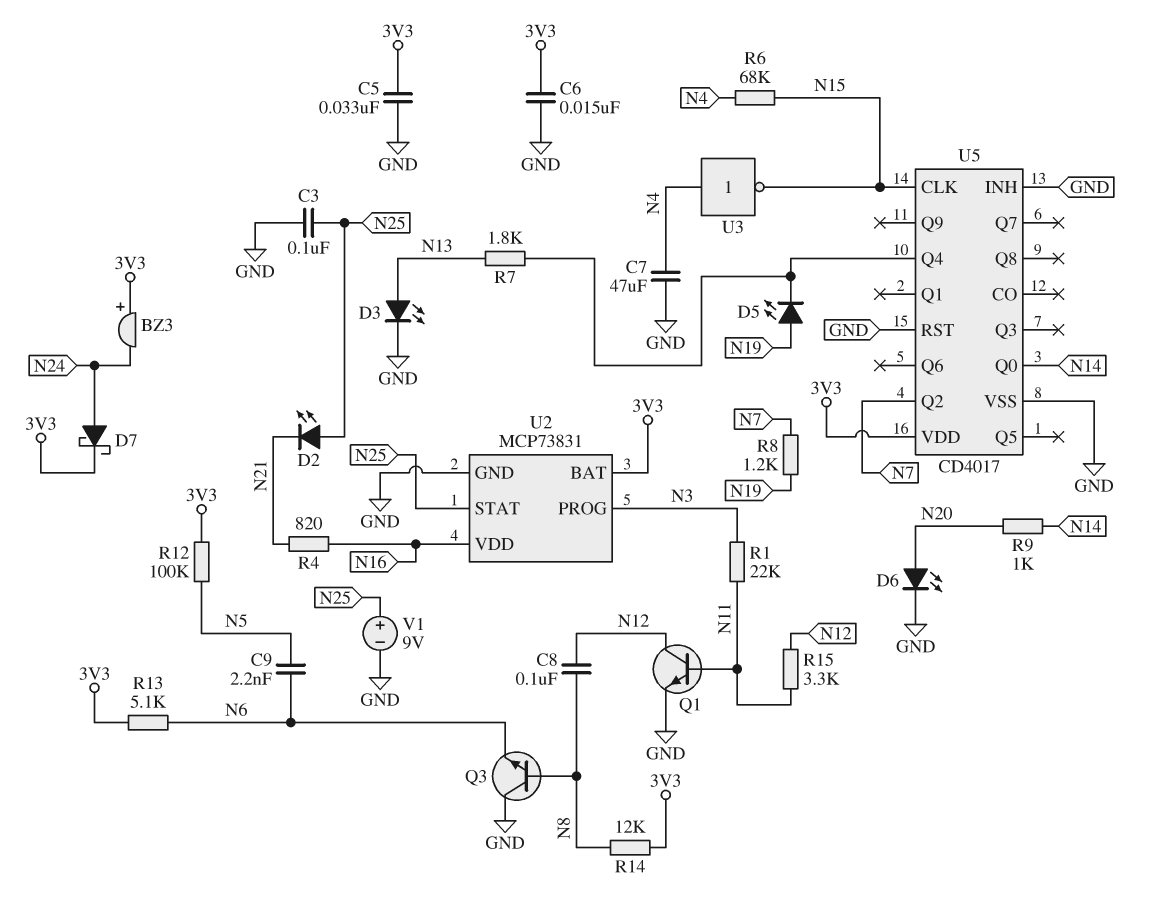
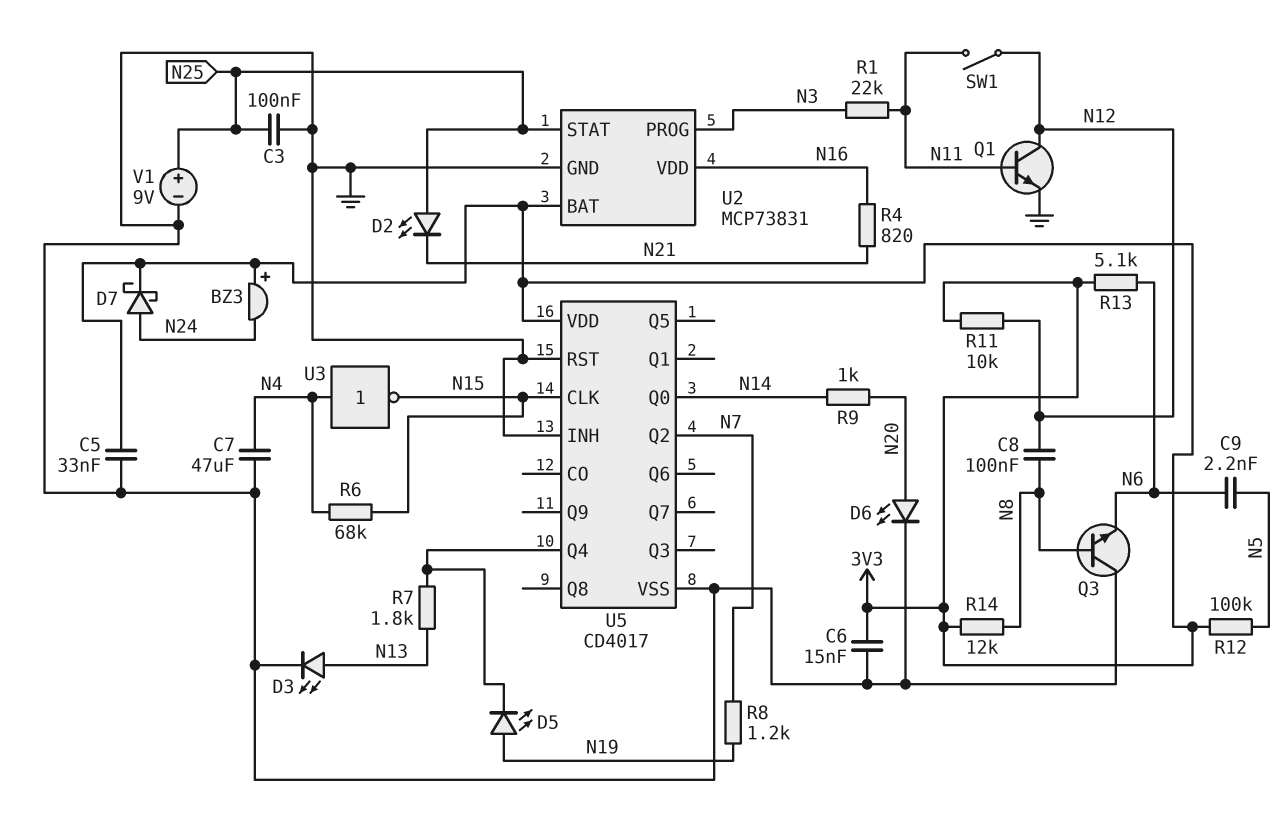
R11: none -> 10k (3V3, N12)
R15: 3.3k (N11, N12) -> none
SW1: none -> switch (N11, N12)

